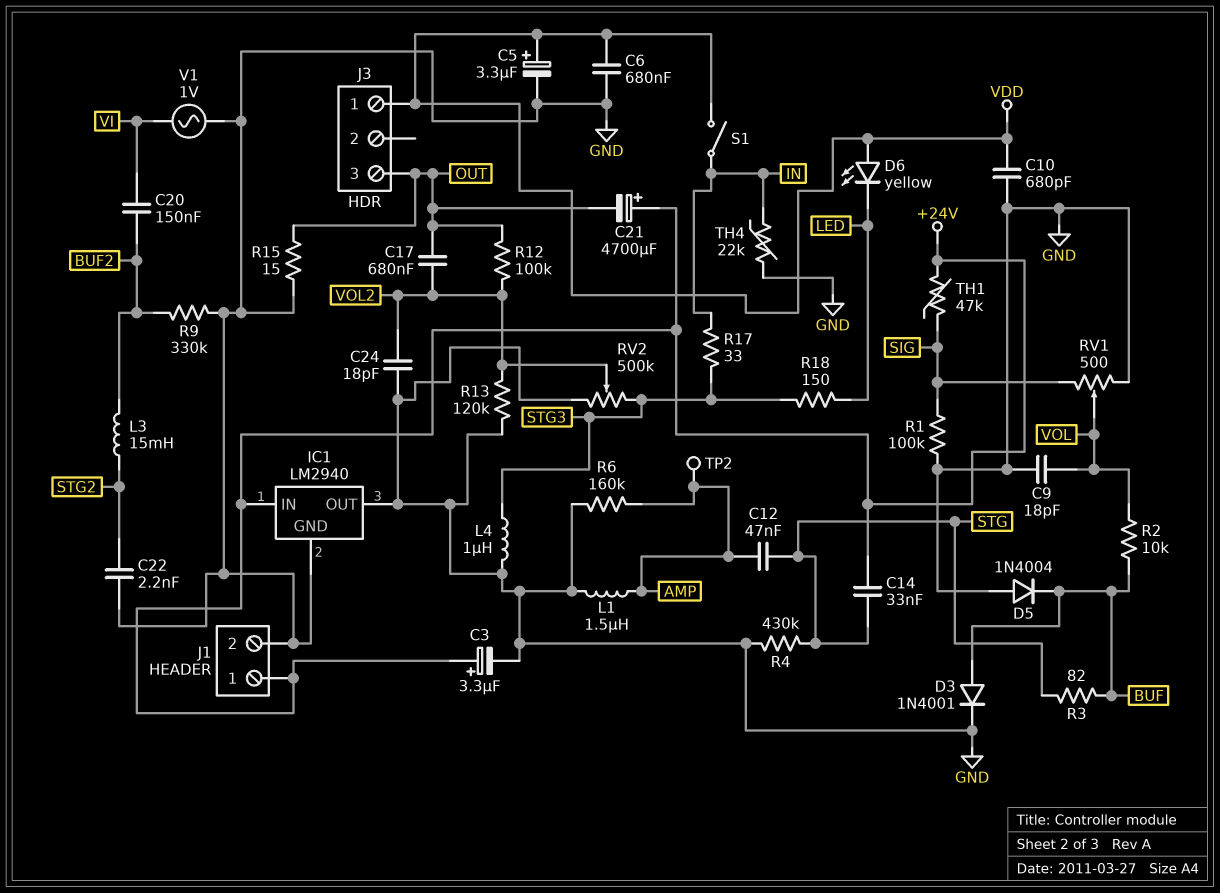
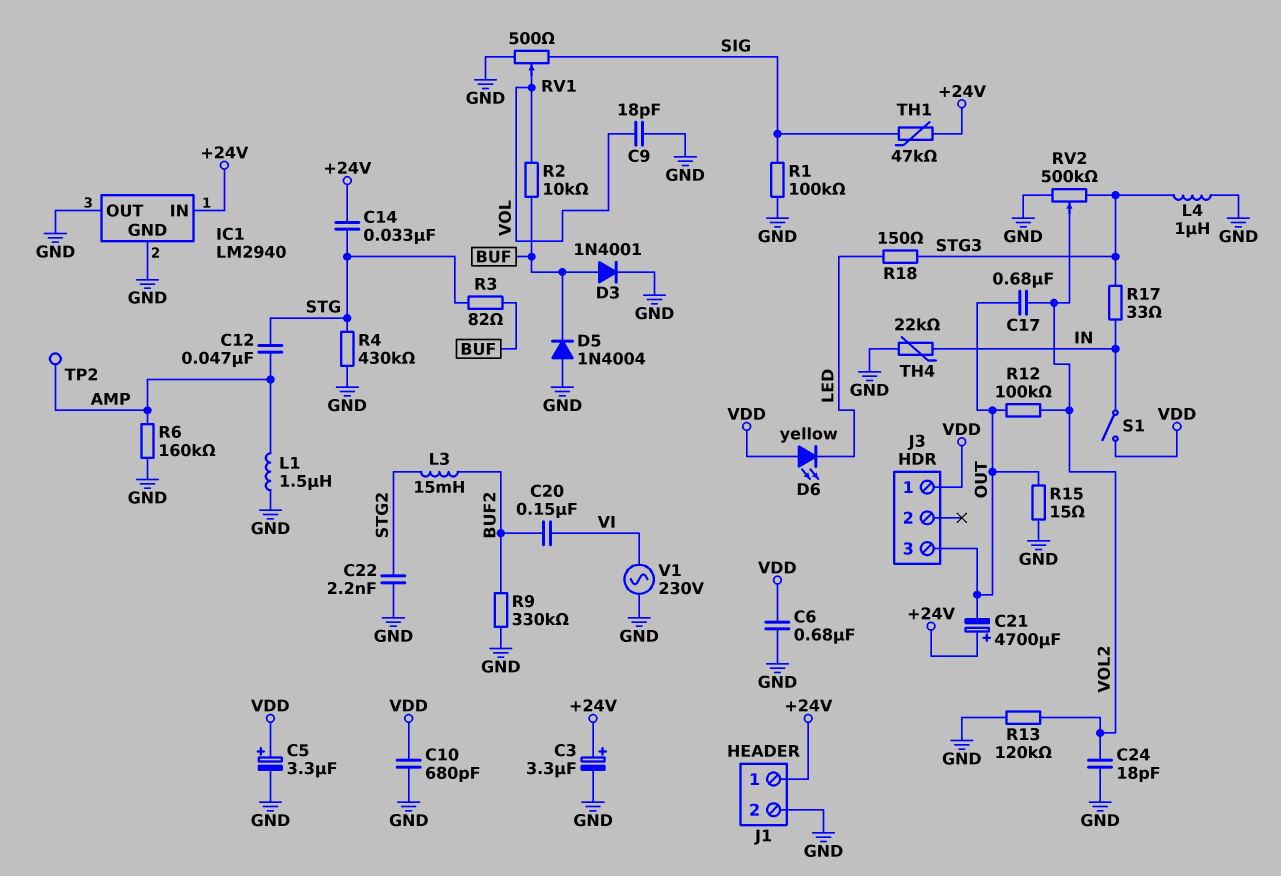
V1: AC 1V (GND, VI) -> AC 230V (GND, VI)

